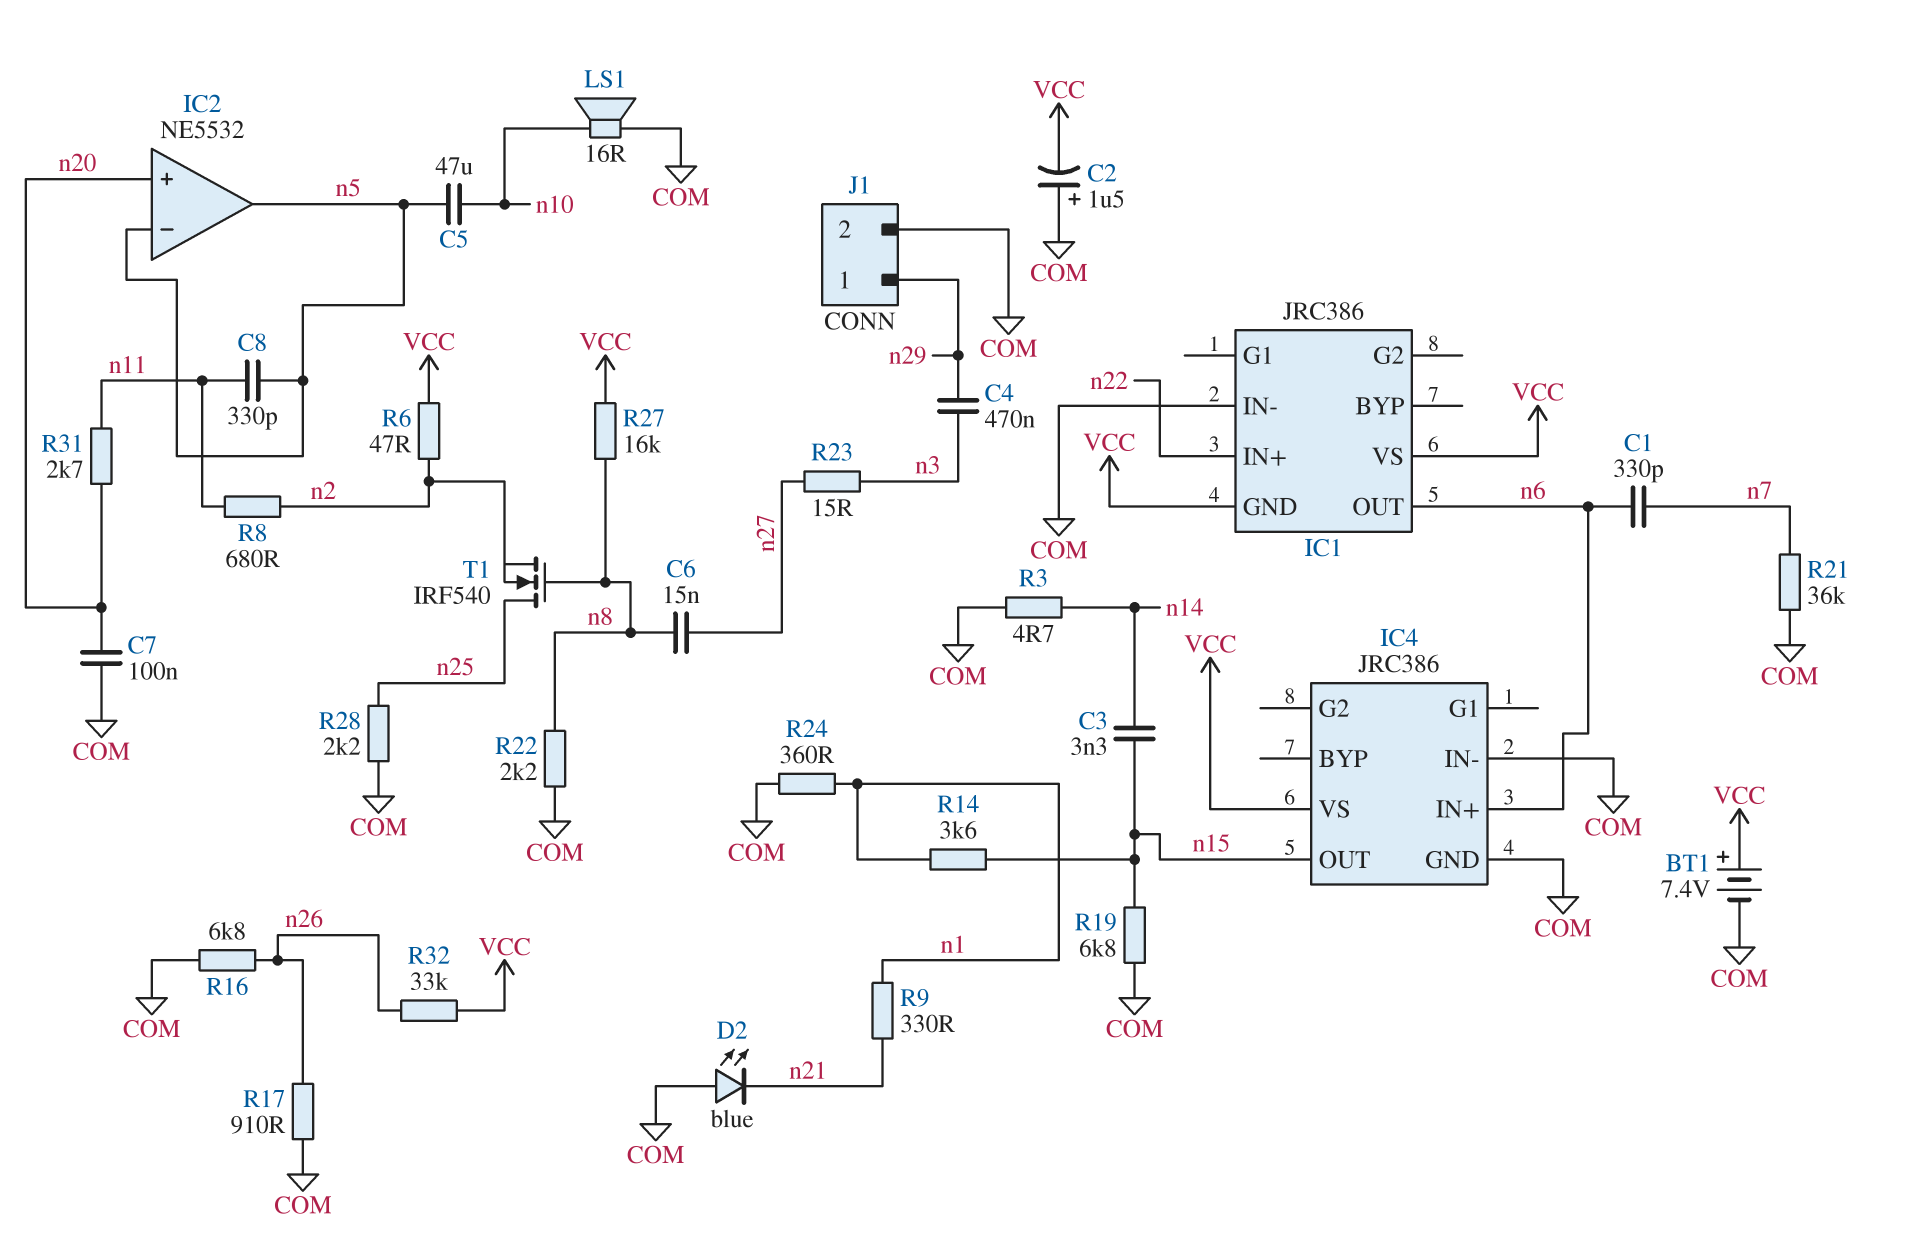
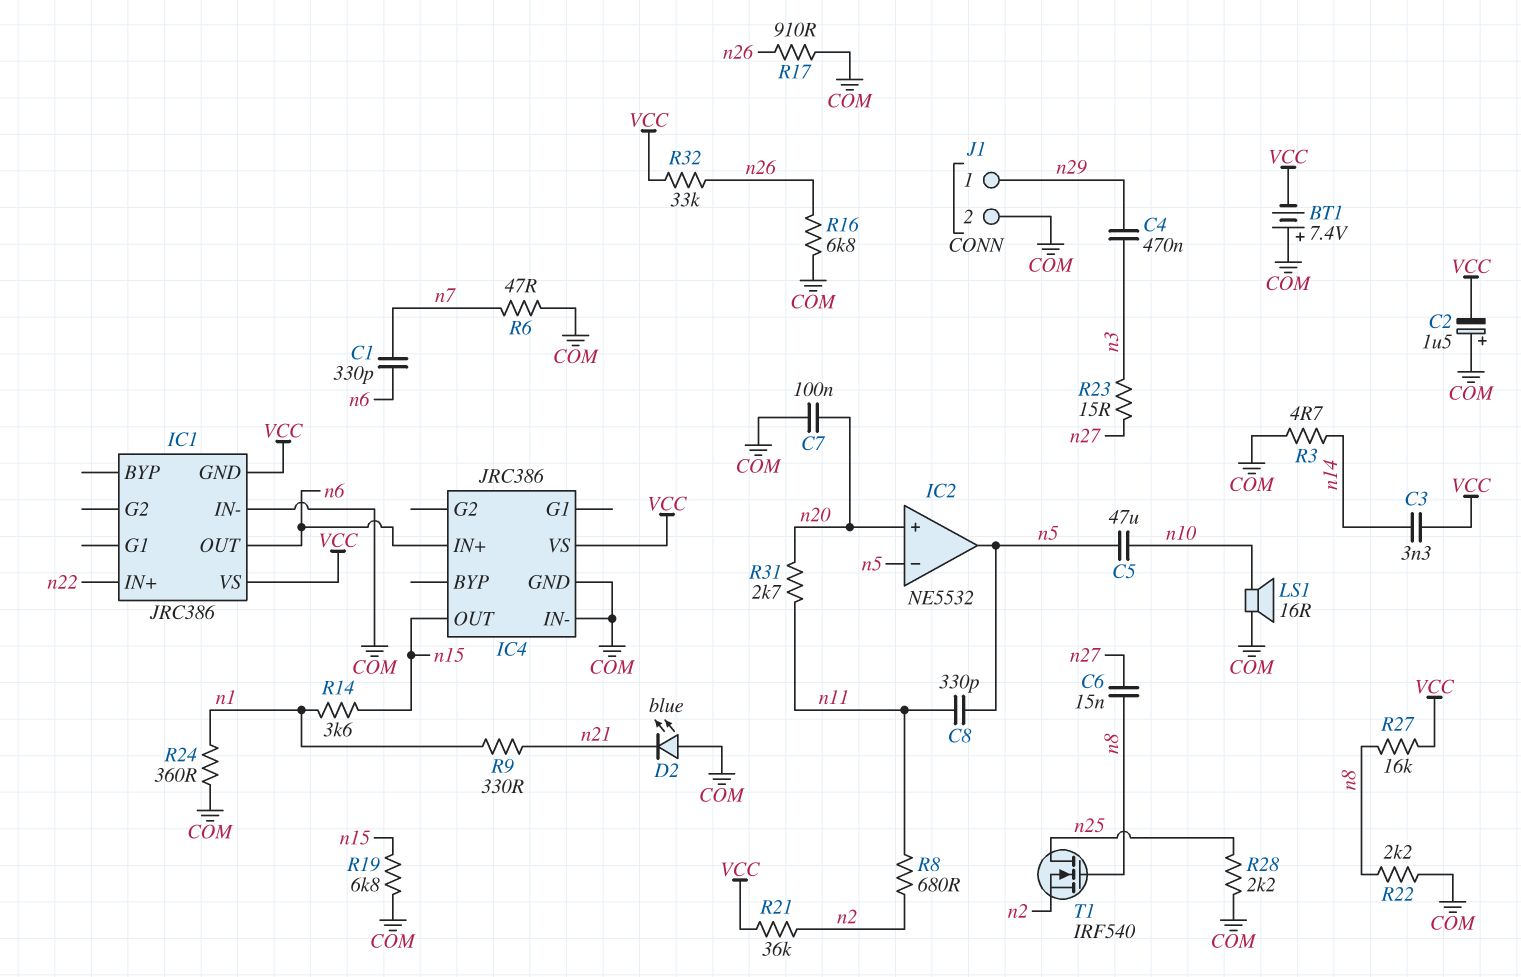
BT1: 7.4V (plus VCC, minus COM) -> 7.4V (plus COM, minus VCC)
C3: 3.3nF (n14, n15) -> 3.3nF (VCC, n14)
R6: 47 (VCC, n2) -> 47 (COM, n7)
R21: 36k (COM, n7) -> 36k (VCC, n2)

